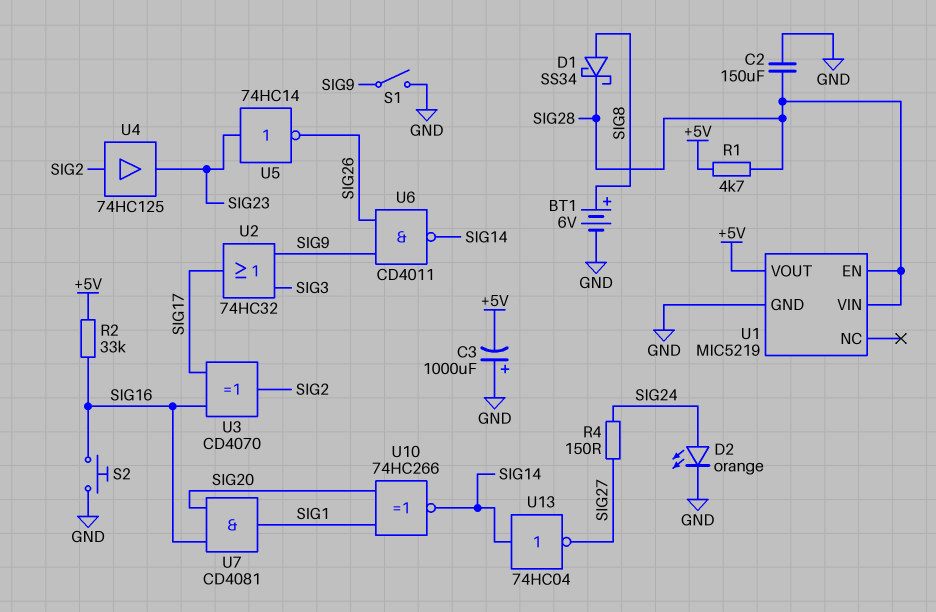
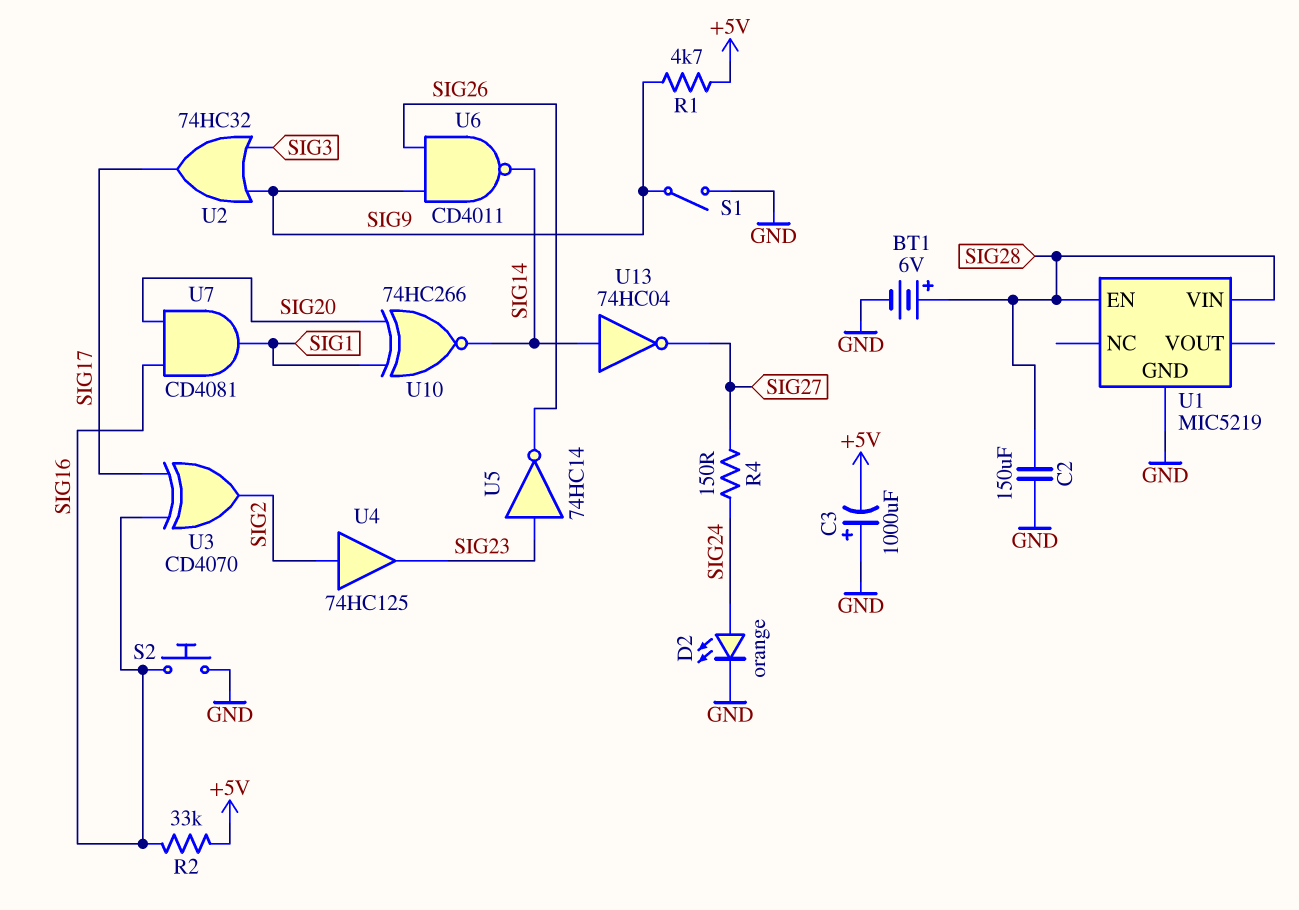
BT1: 6V (plus SIG8, minus GND) -> 6V (plus SIG28, minus GND)
D1: schottky SS34 (A SIG8, K SIG28) -> none
R1: 4.7k (+5V, SIG28) -> 4.7k (+5V, SIG9)
U1 pin VOUT: +5V -> none

